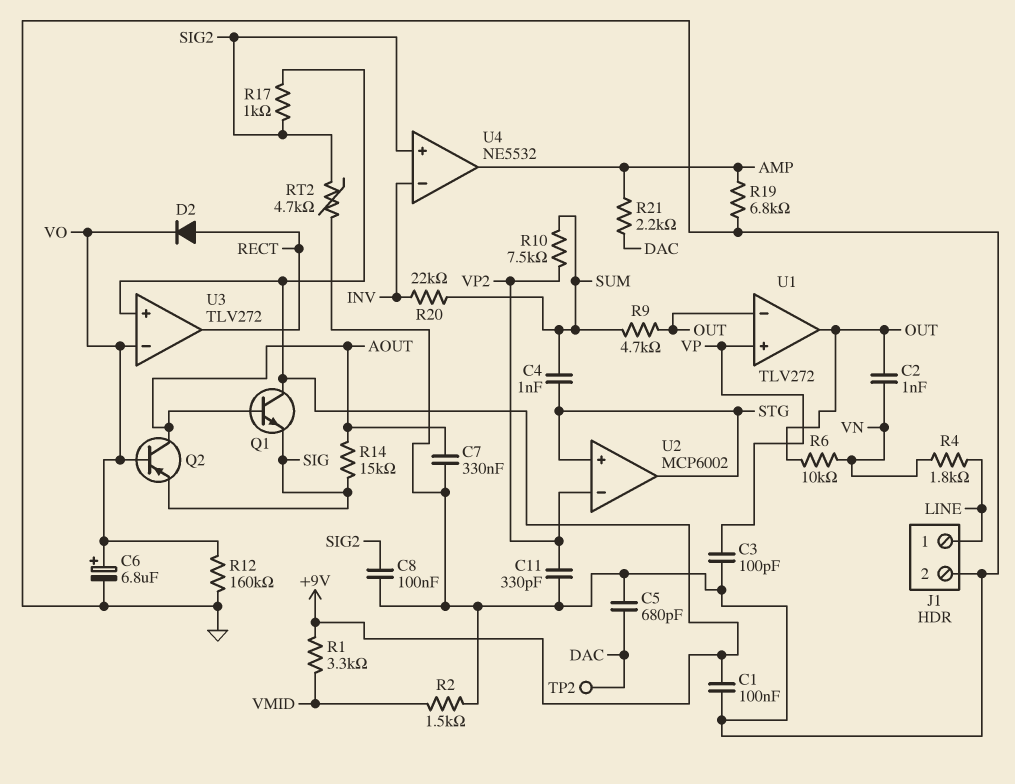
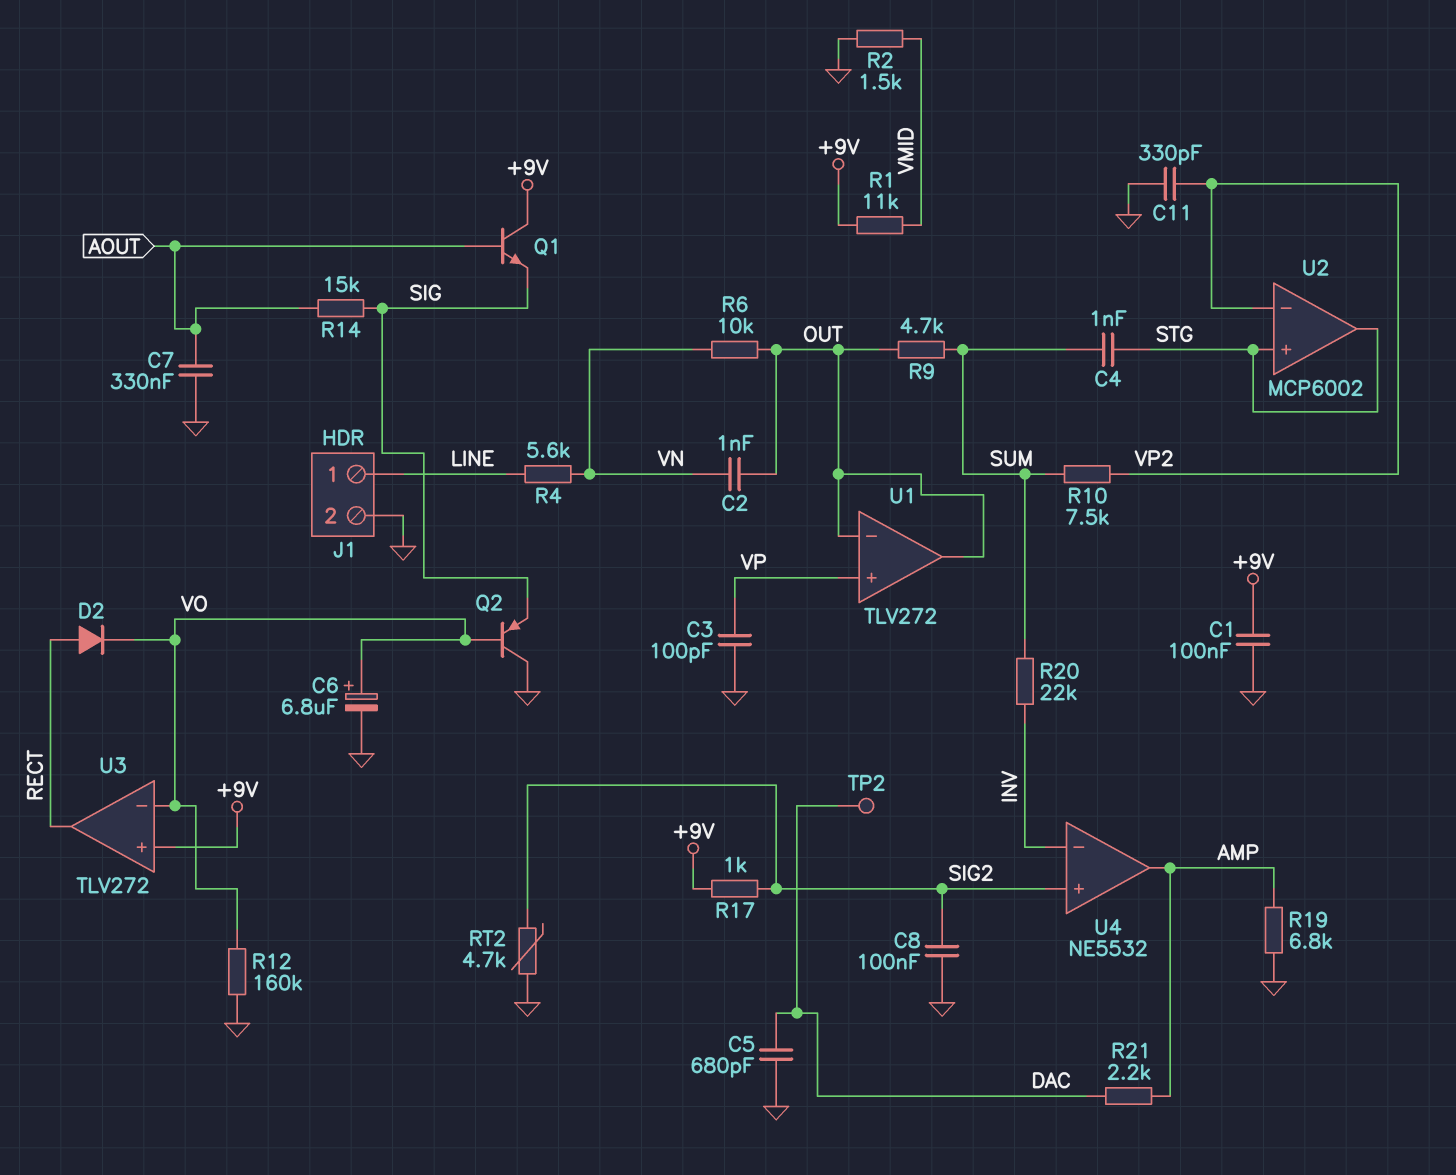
Q2: PNP (B VO, C AOUT, E SIG) -> PNP (B VO, C GND, E SIG)
R1: 3.3k (+9V, VMID) -> 11k (+9V, VMID)
R4: 1.8k (LINE, VN) -> 5.6k (LINE, VN)

